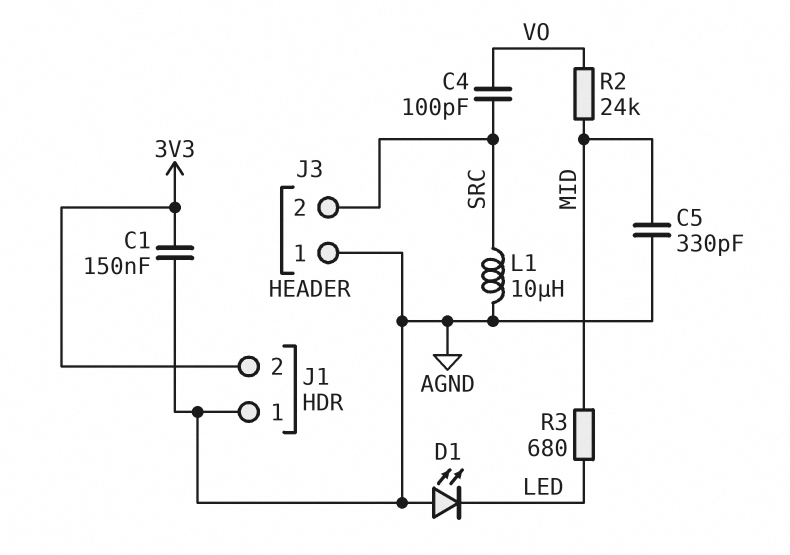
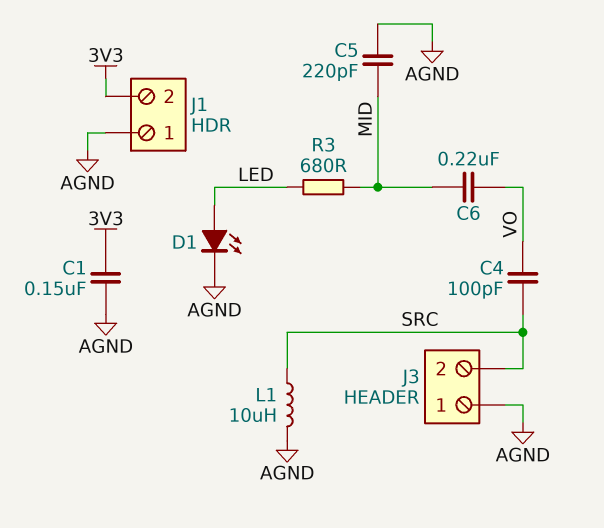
C5: 330pF (AGND, MID) -> 220pF (AGND, MID)
C6: none -> 220nF (MID, VO)
D1: LED (A AGND, K LED) -> LED (A LED, K AGND)
R2: 24k (MID, VO) -> none

